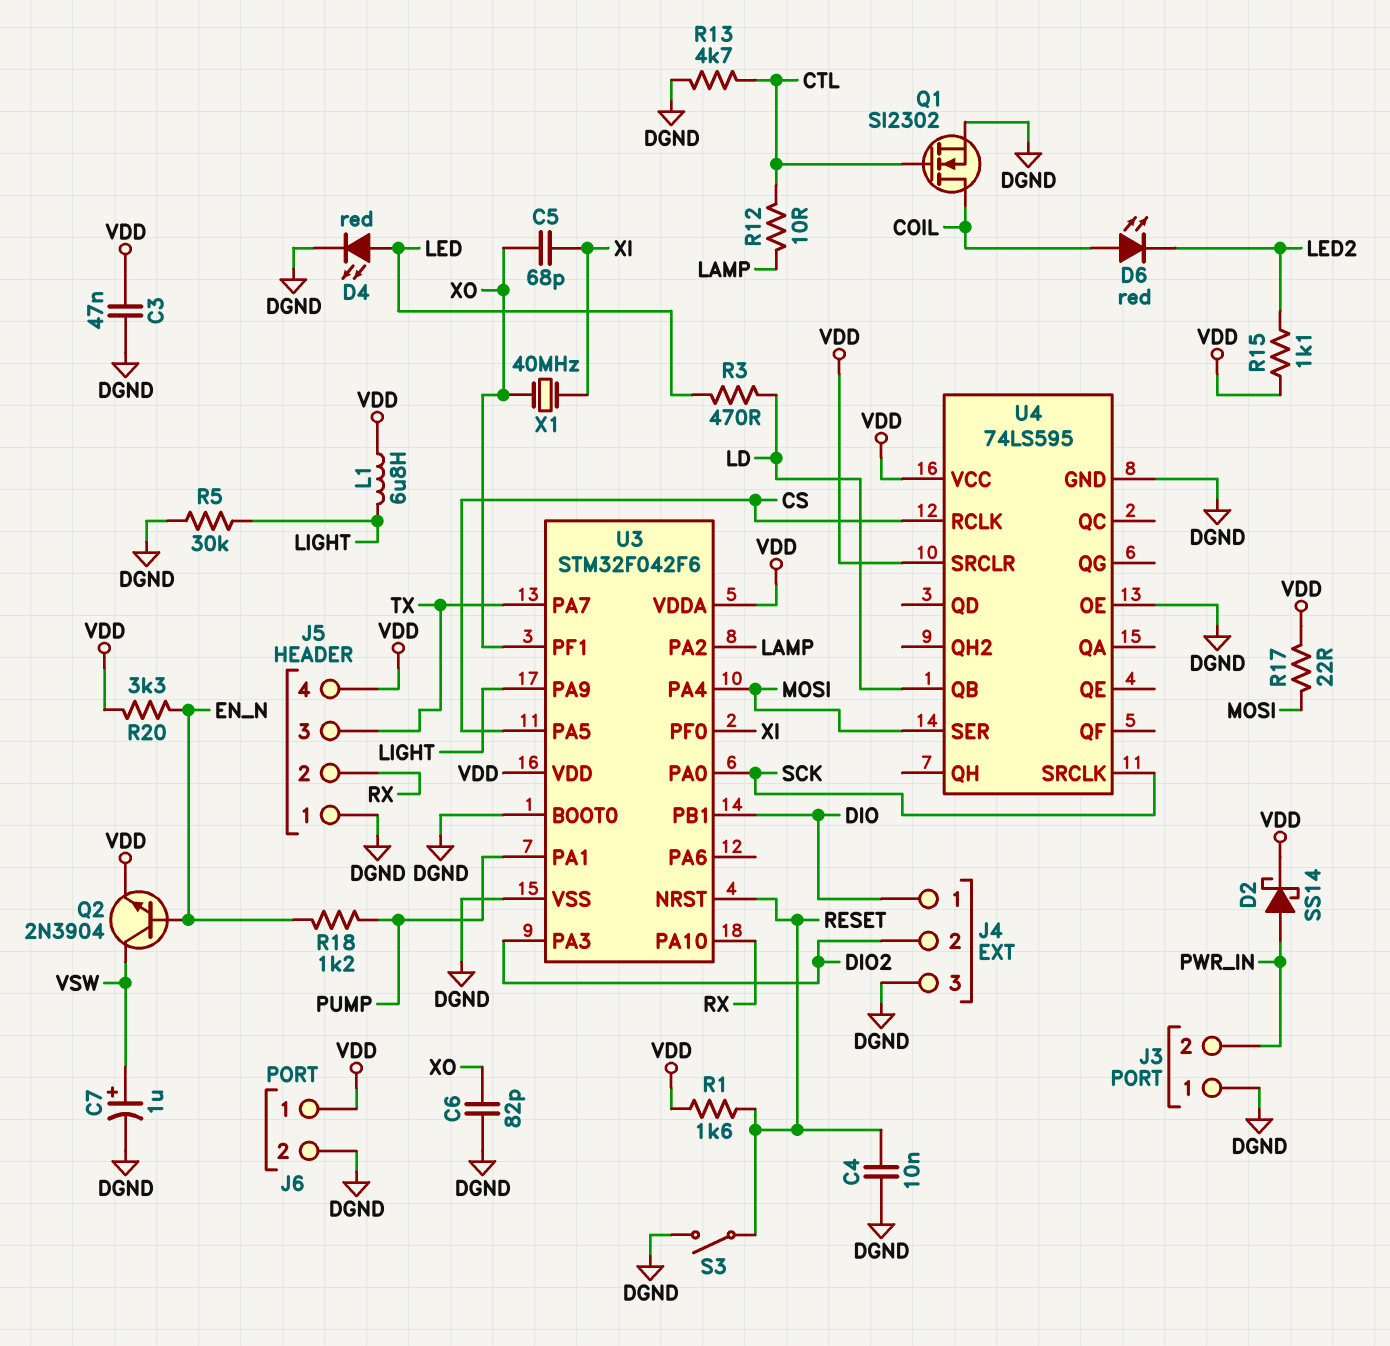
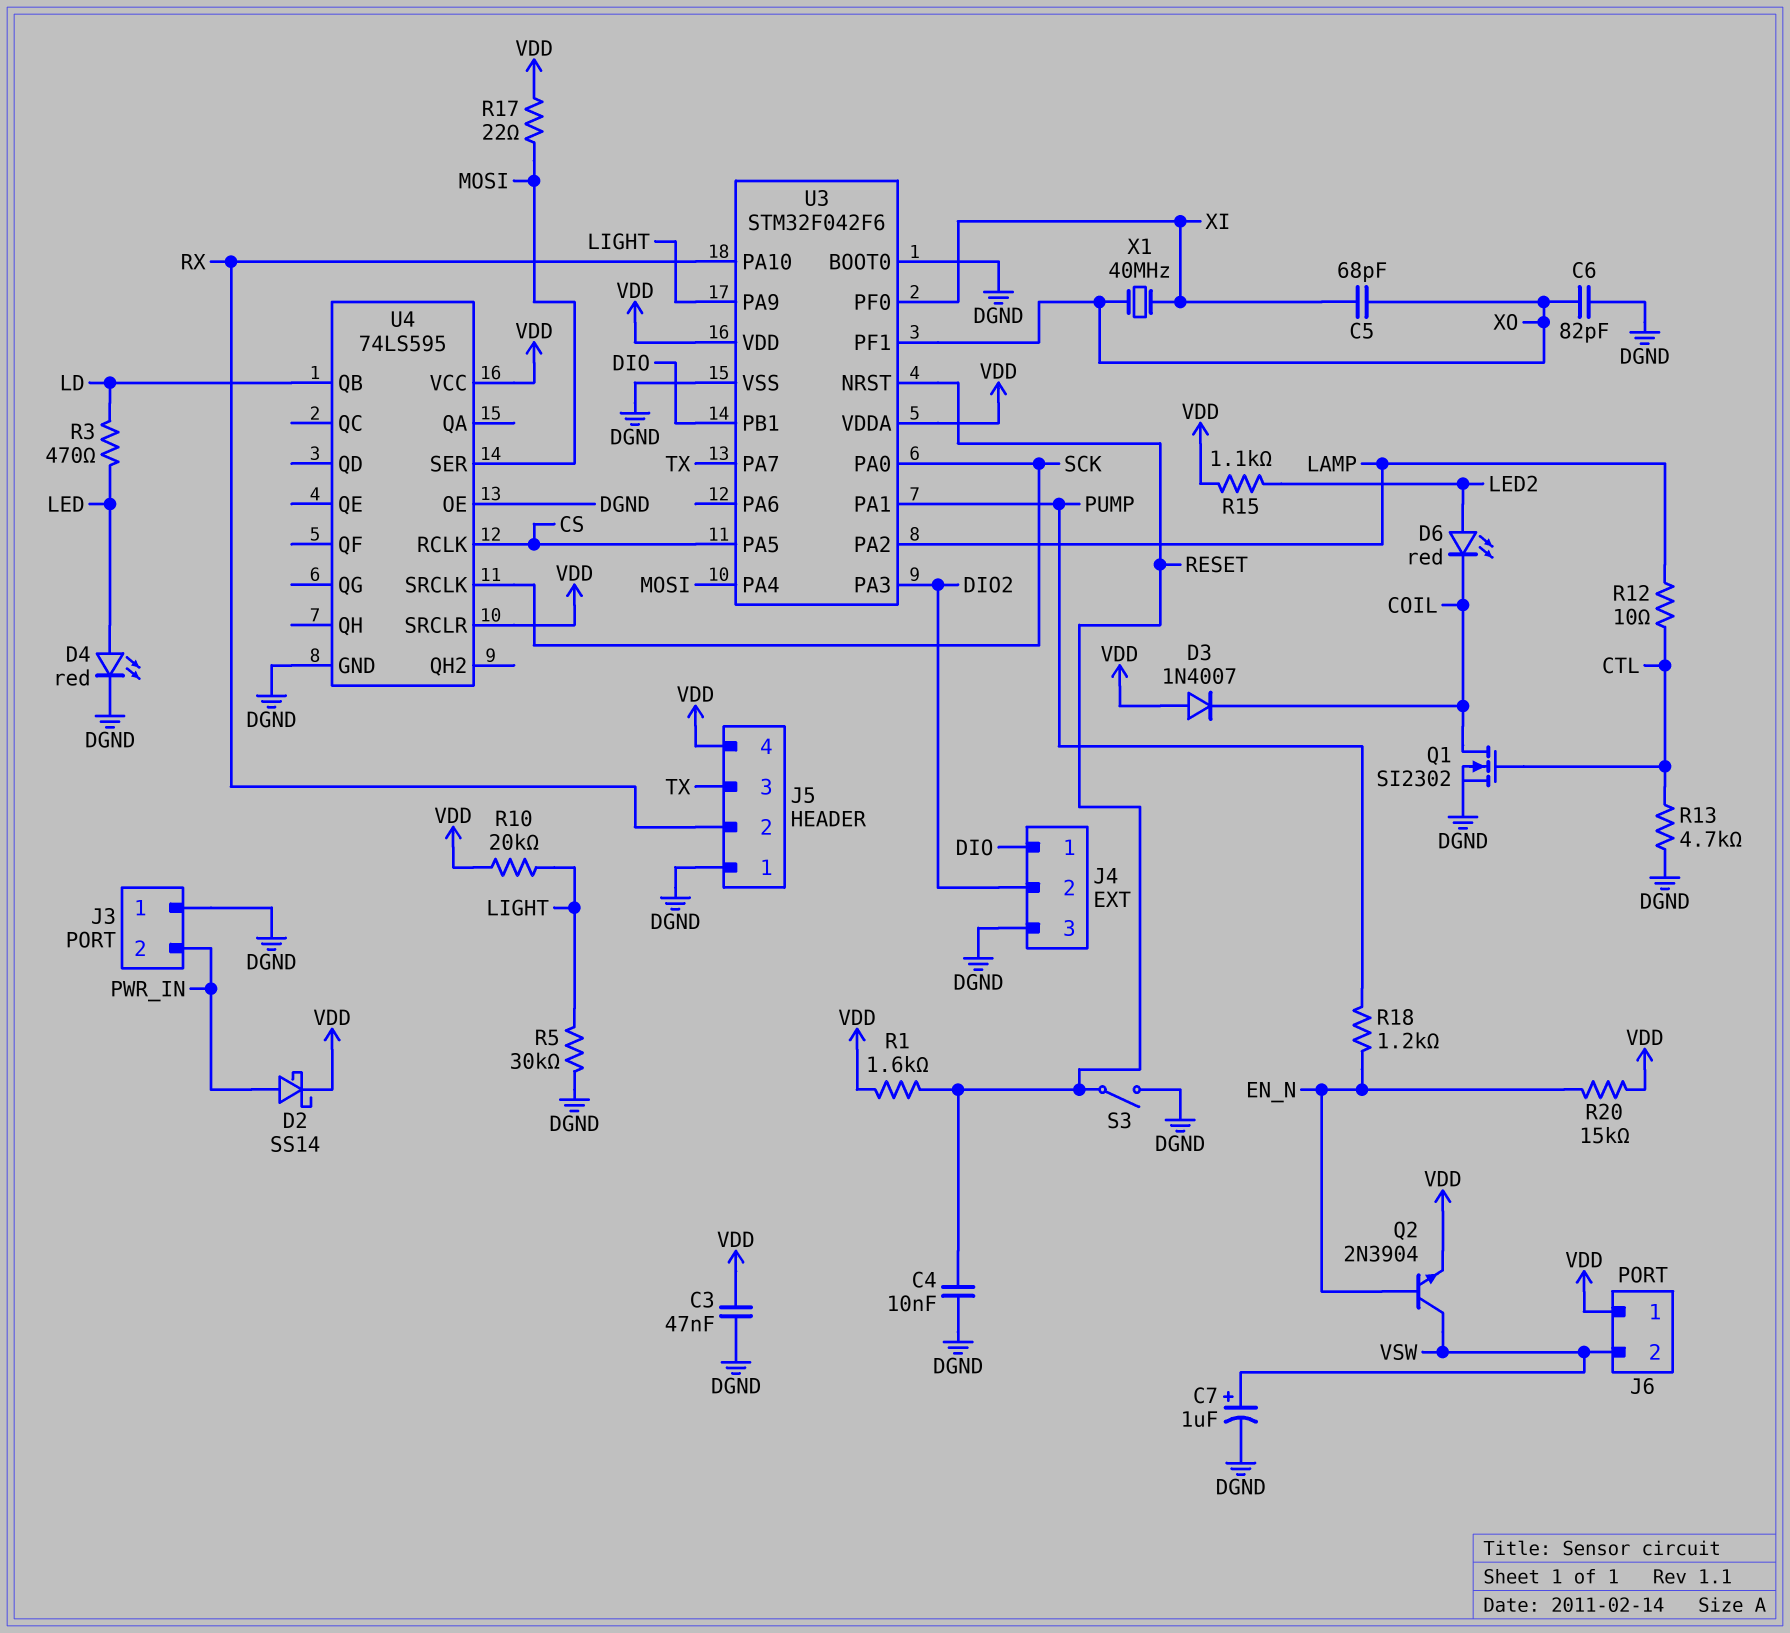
D3: none -> diode 1N4007 (A VDD, K COIL)
D6: LED red (A COIL, K LED2) -> LED red (A LED2, K COIL)
J6 pin 2: DGND -> VSW
L1: 6.8uH (LIGHT, VDD) -> none
R10: none -> 20k (LIGHT, VDD)
R20: 3.3k (EN_N, VDD) -> 15k (EN_N, VDD)

